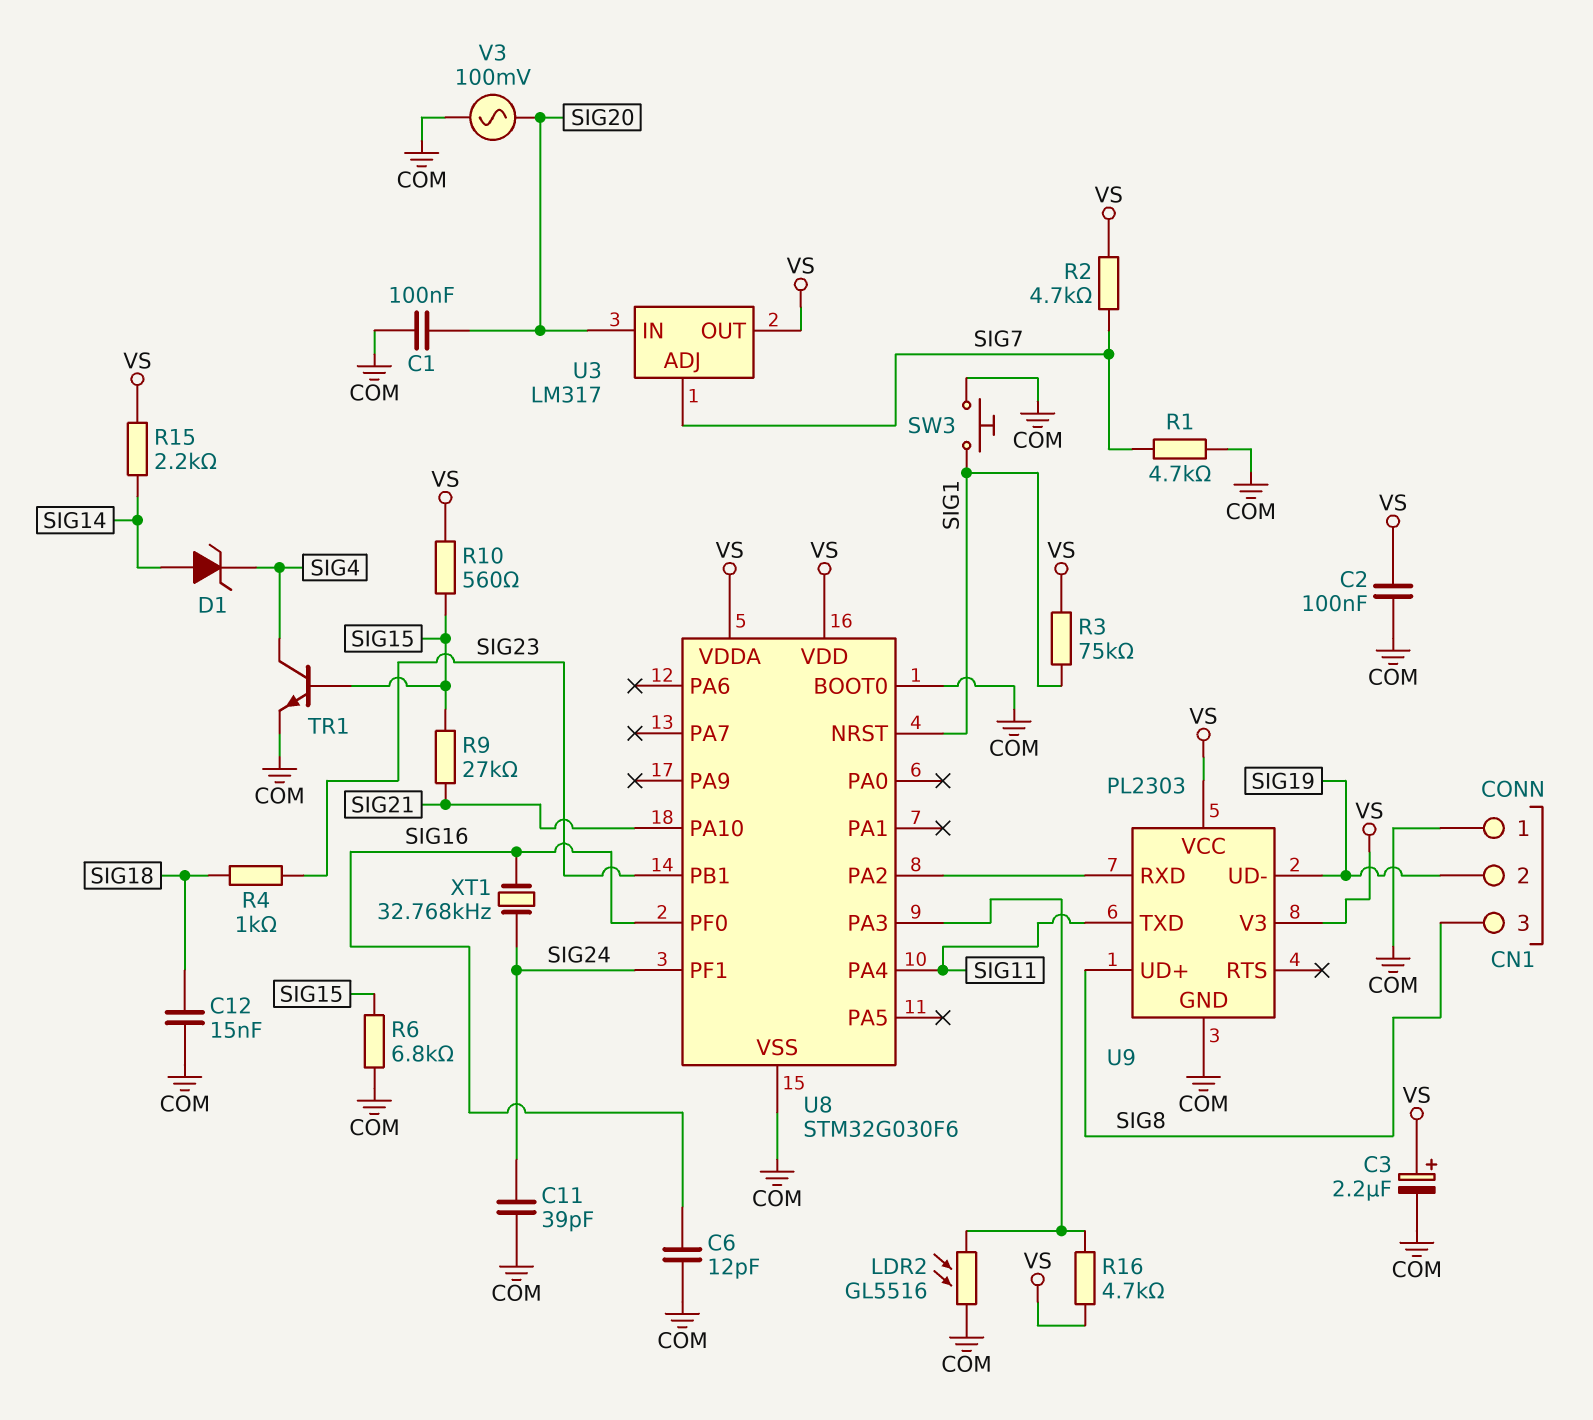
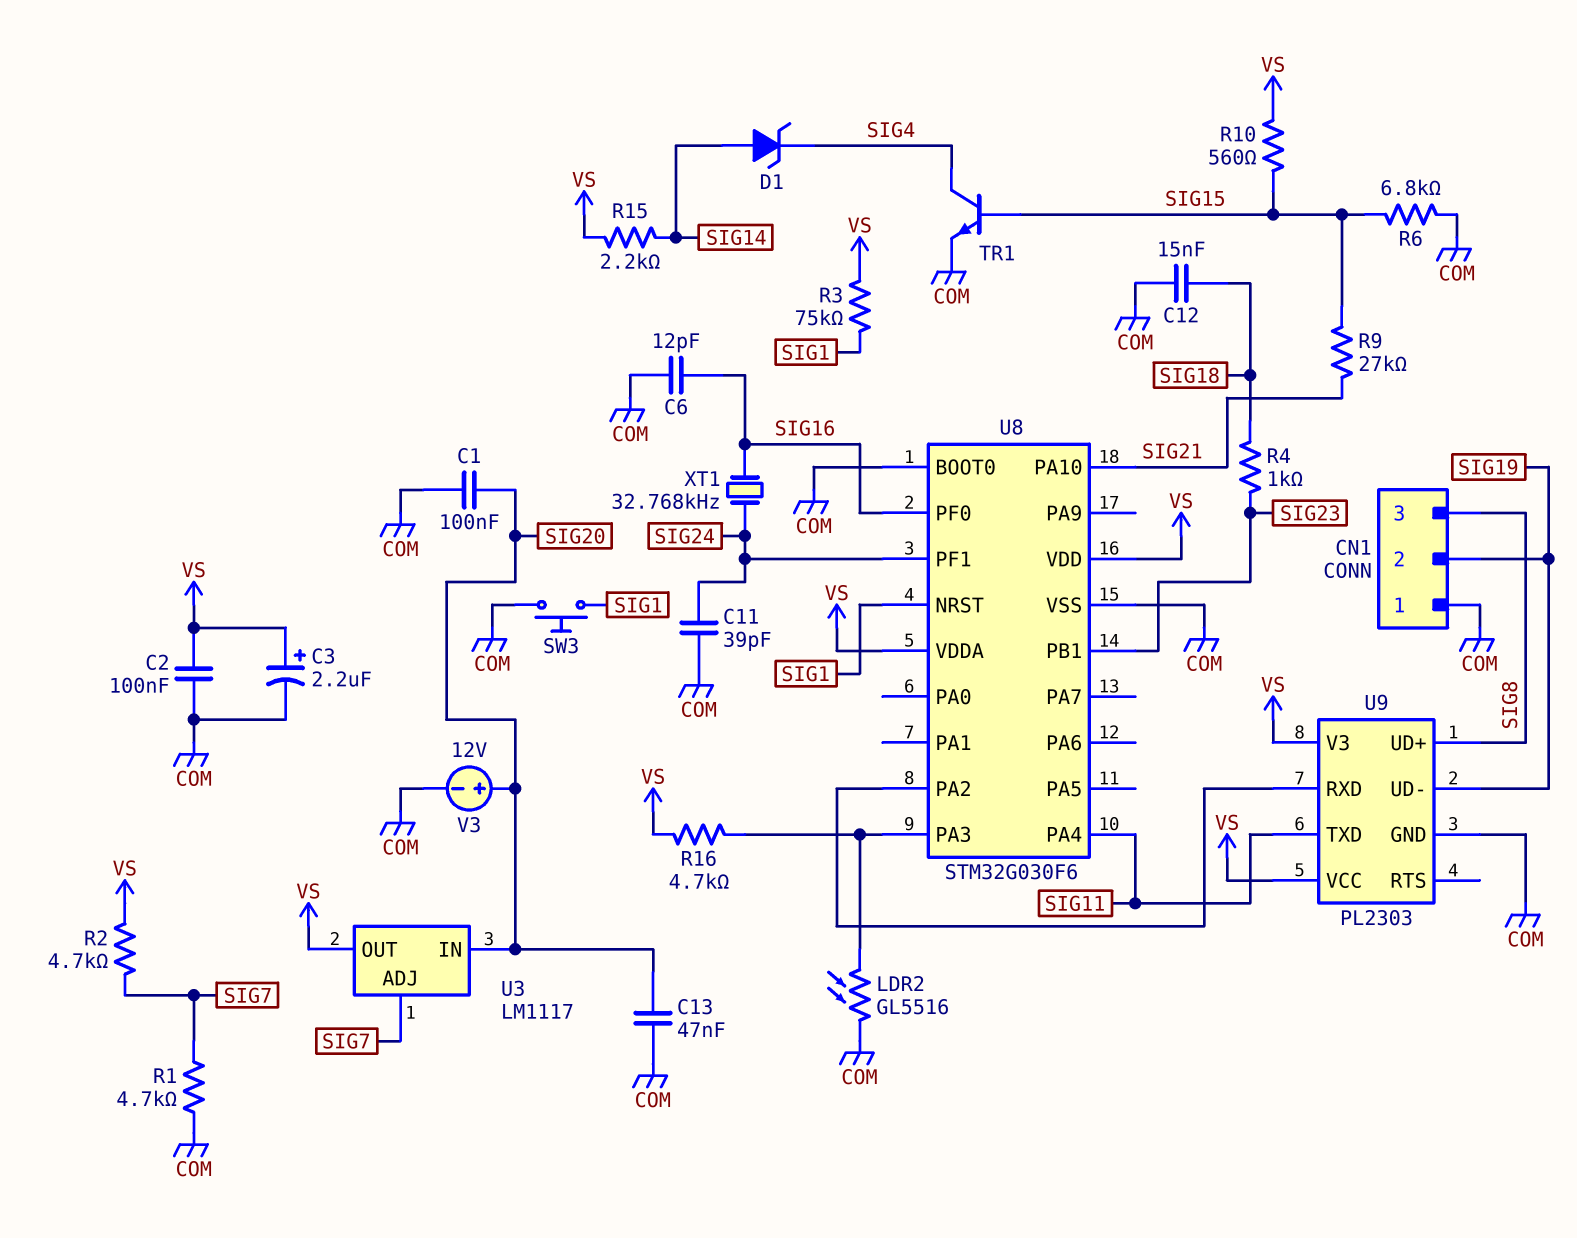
C13: none -> 47nF (COM, SIG20)
U3: LM317 -> LM1117
V3: AC 100mV (COM, SIG20) -> 12V (plus SIG20, minus COM)

